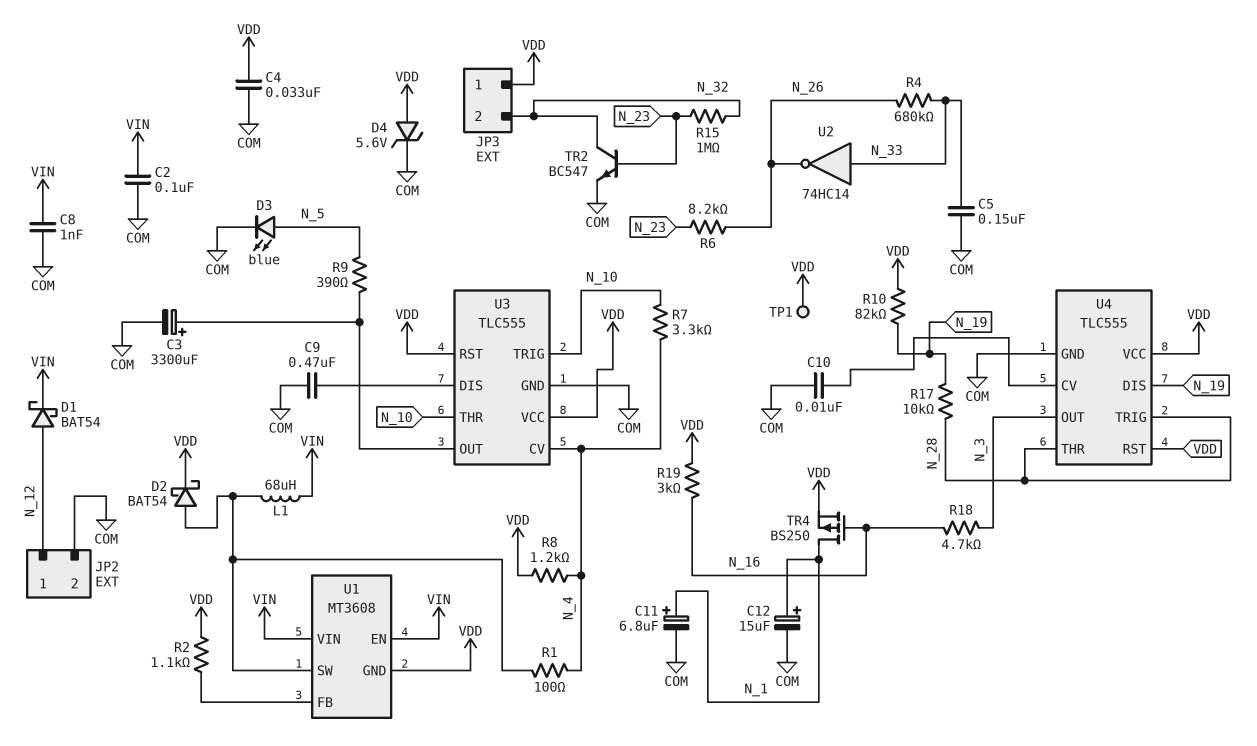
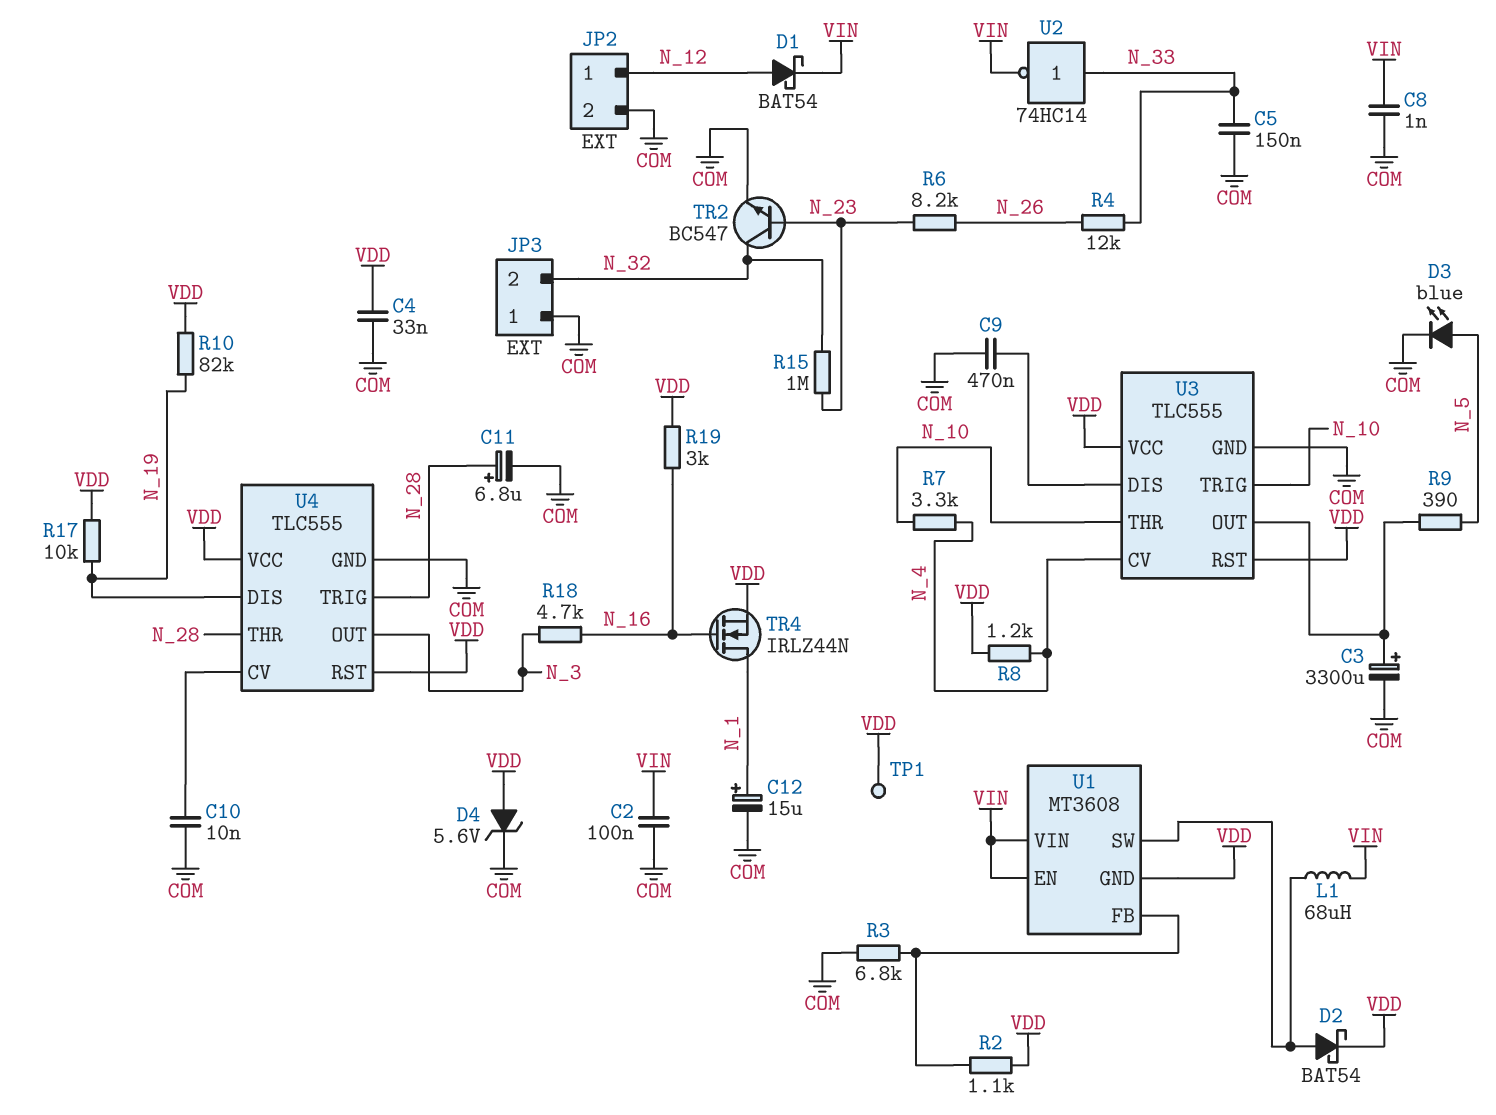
C11: 6.8uF (plus N_1, minus COM) -> 6.8uF (plus N_28, minus COM)
JP3 pin 1: VDD -> COM
R1: 100 (N_4, U1/SW) -> none
R3: none -> 6.8k (COM, U1/FB)
R4: 680k (N_26, N_33) -> 12k (N_26, N_33)
R17: 10k (N_19, N_28) -> 10k (N_19, VDD)
TR4: PMOS BS250 (G N_16, D N_1, S VDD) -> NMOS IRLZ44N (G N_16, D N_1, S VDD)
U2: NOT 74HC14 (in N_33, out N_26) -> NOT 74HC14 (in N_33, out VIN)

